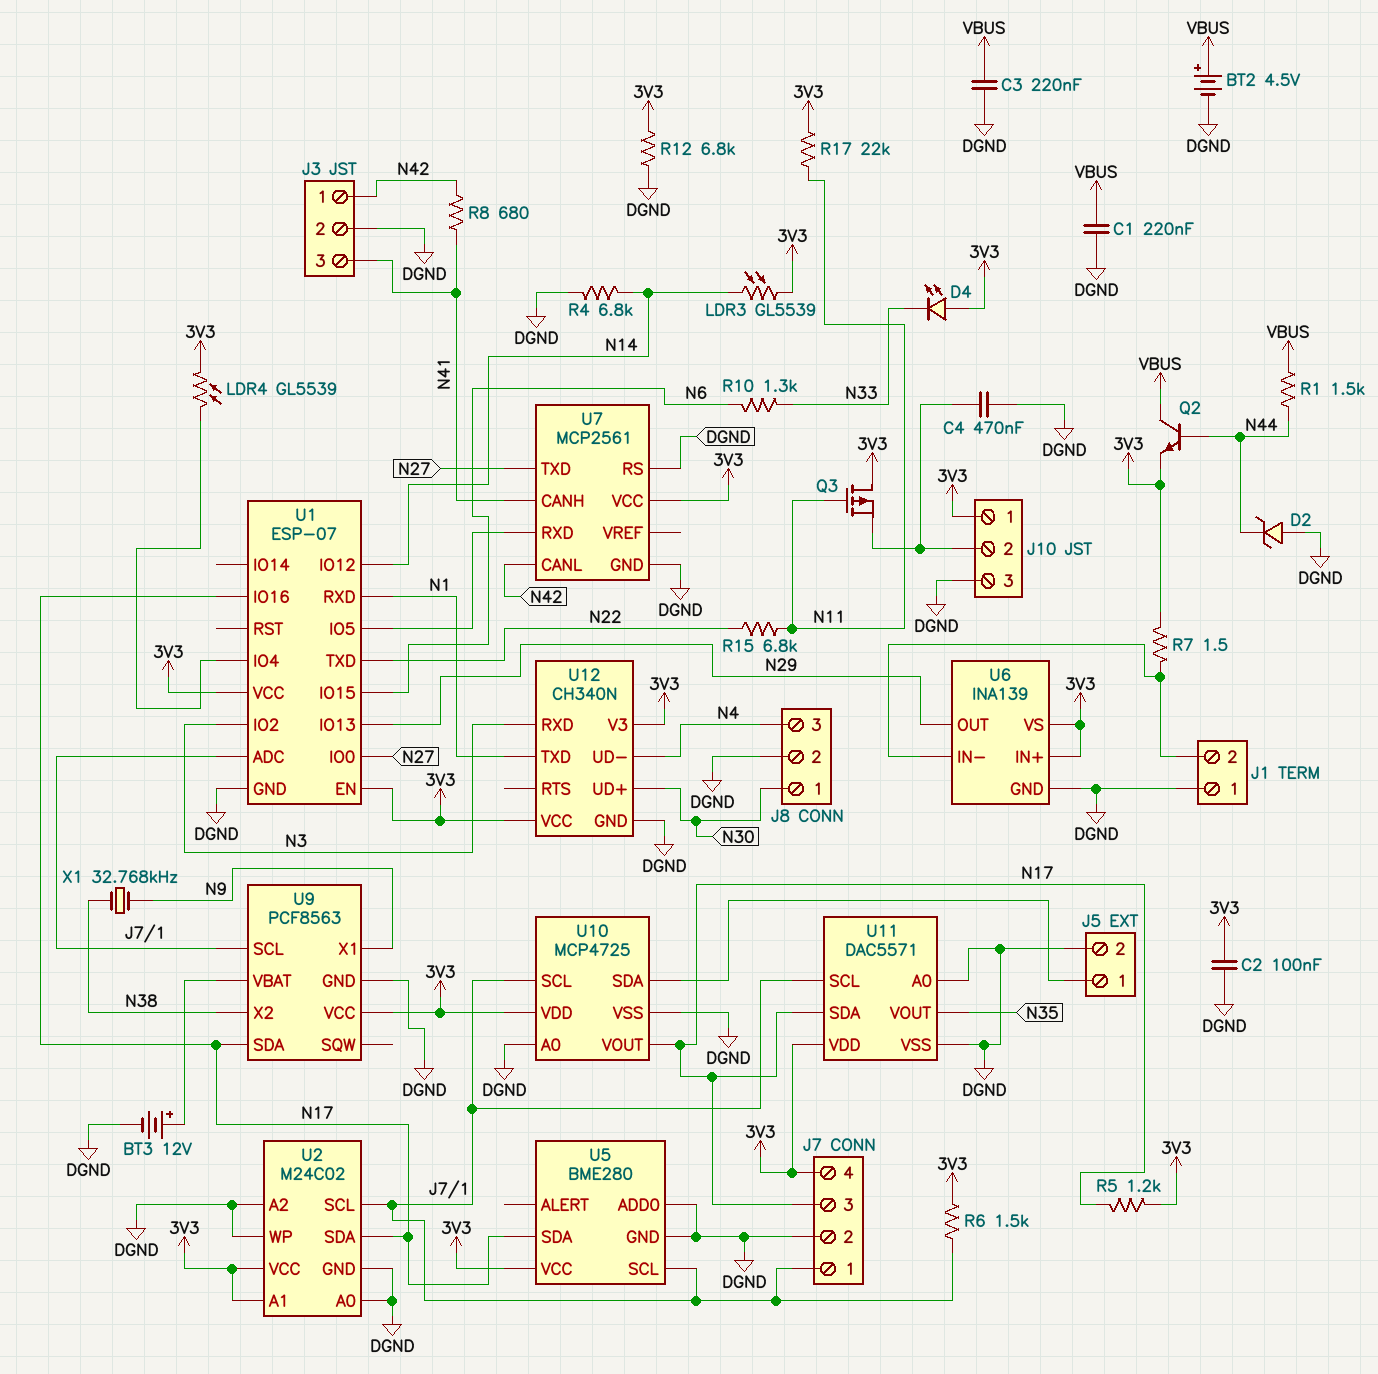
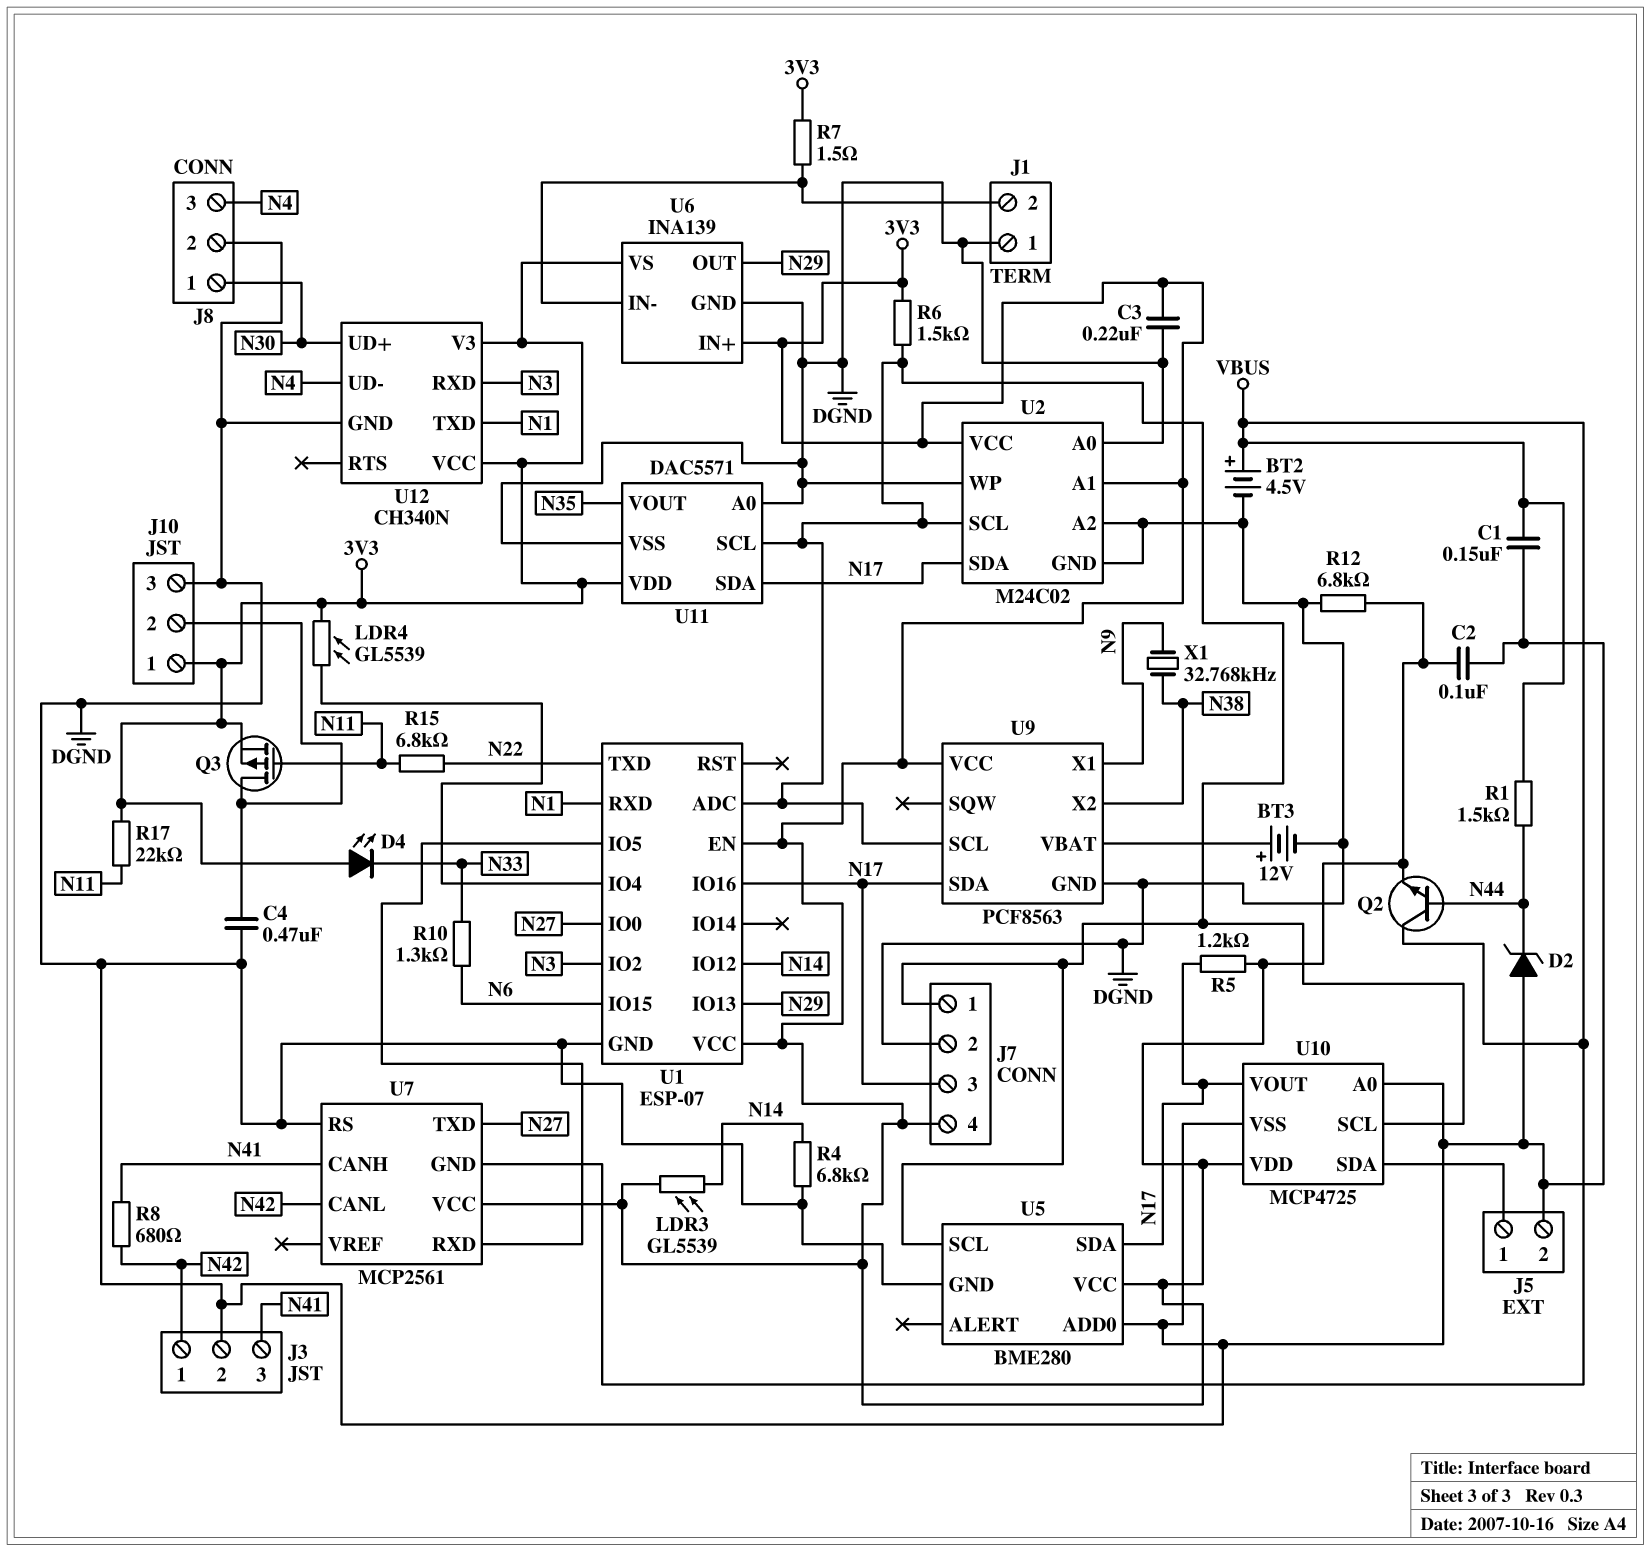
C1: 220nF (DGND, VBUS) -> 150nF (DGND, VBUS)
C3: 220nF (DGND, VBUS) -> 220nF (3V3, DGND)
Q3: PMOS (G N11, D 3V3, S J10/2) -> PMOS (G N11, D J10/2, S 3V3)
U7 pin GND: DGND -> VBUS

